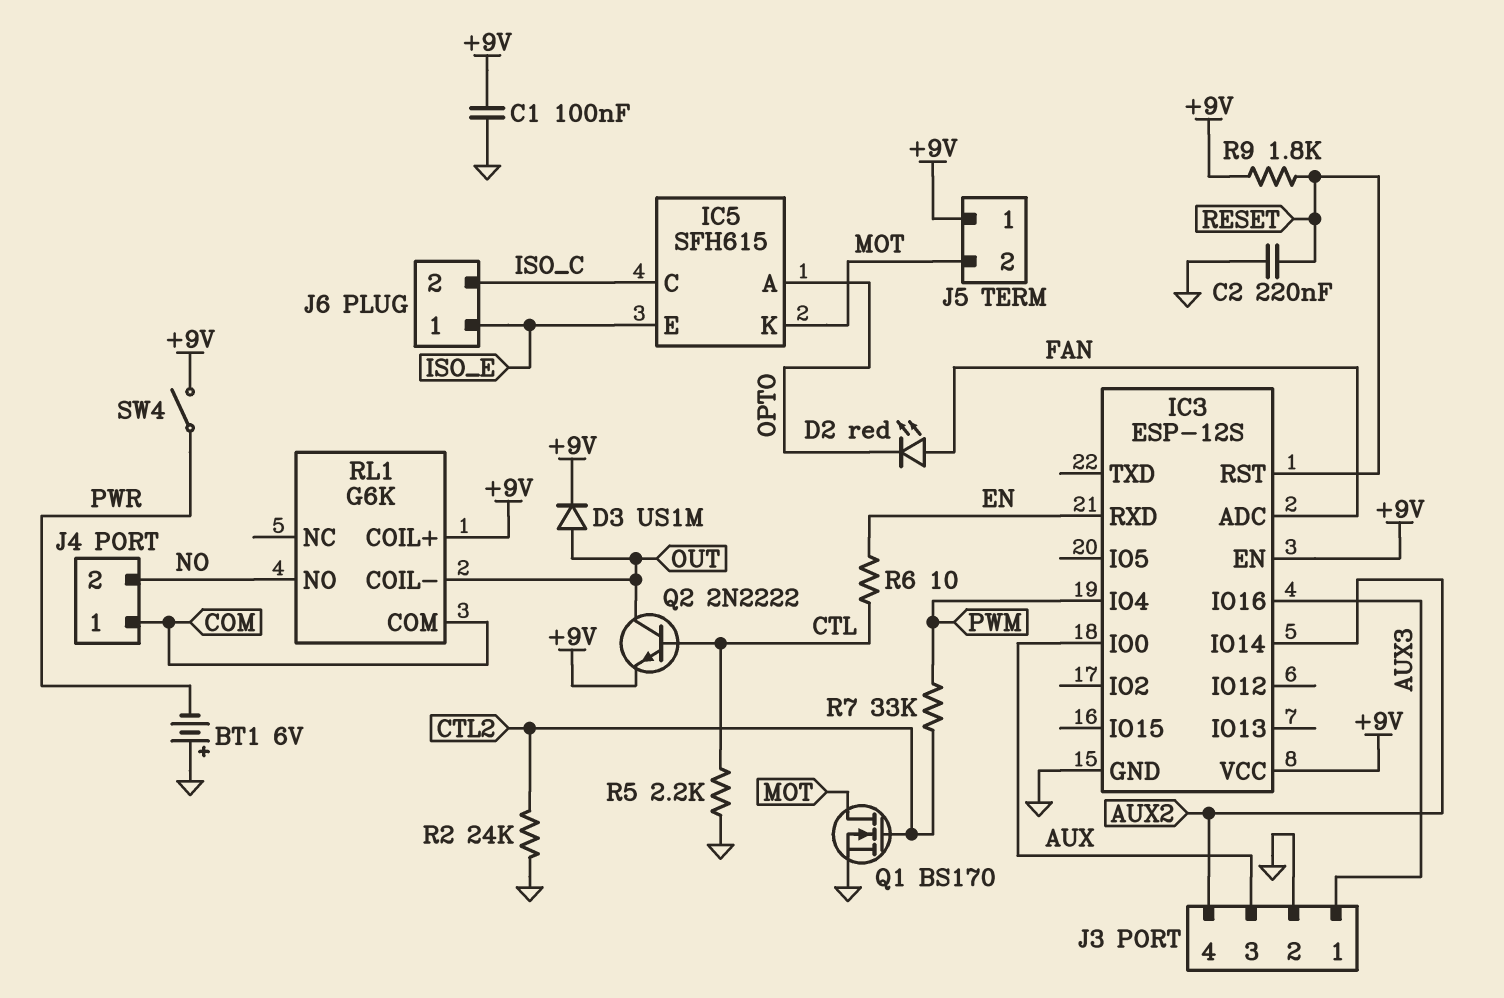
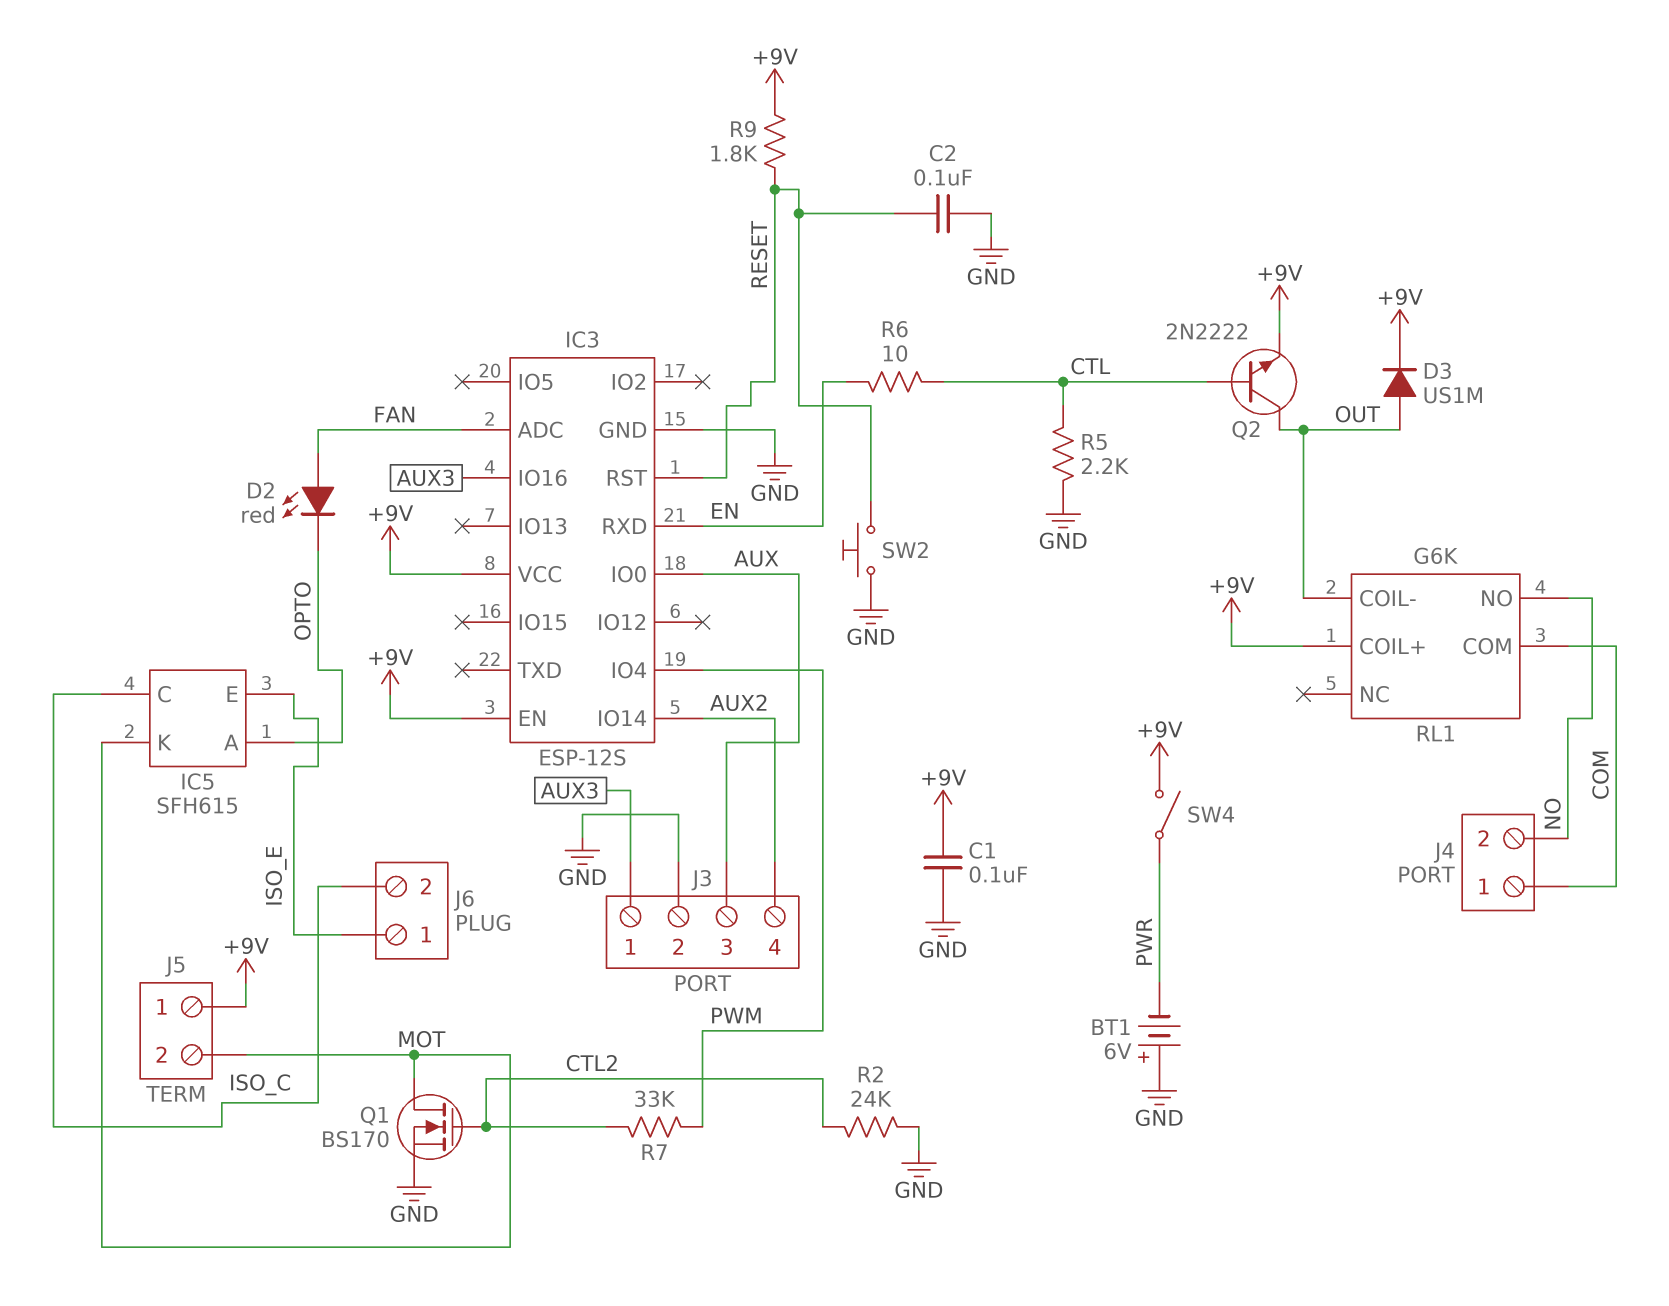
C2: 220nF (GND, RESET) -> 100nF (GND, RESET)
SW2: none -> button (GND, RESET)

